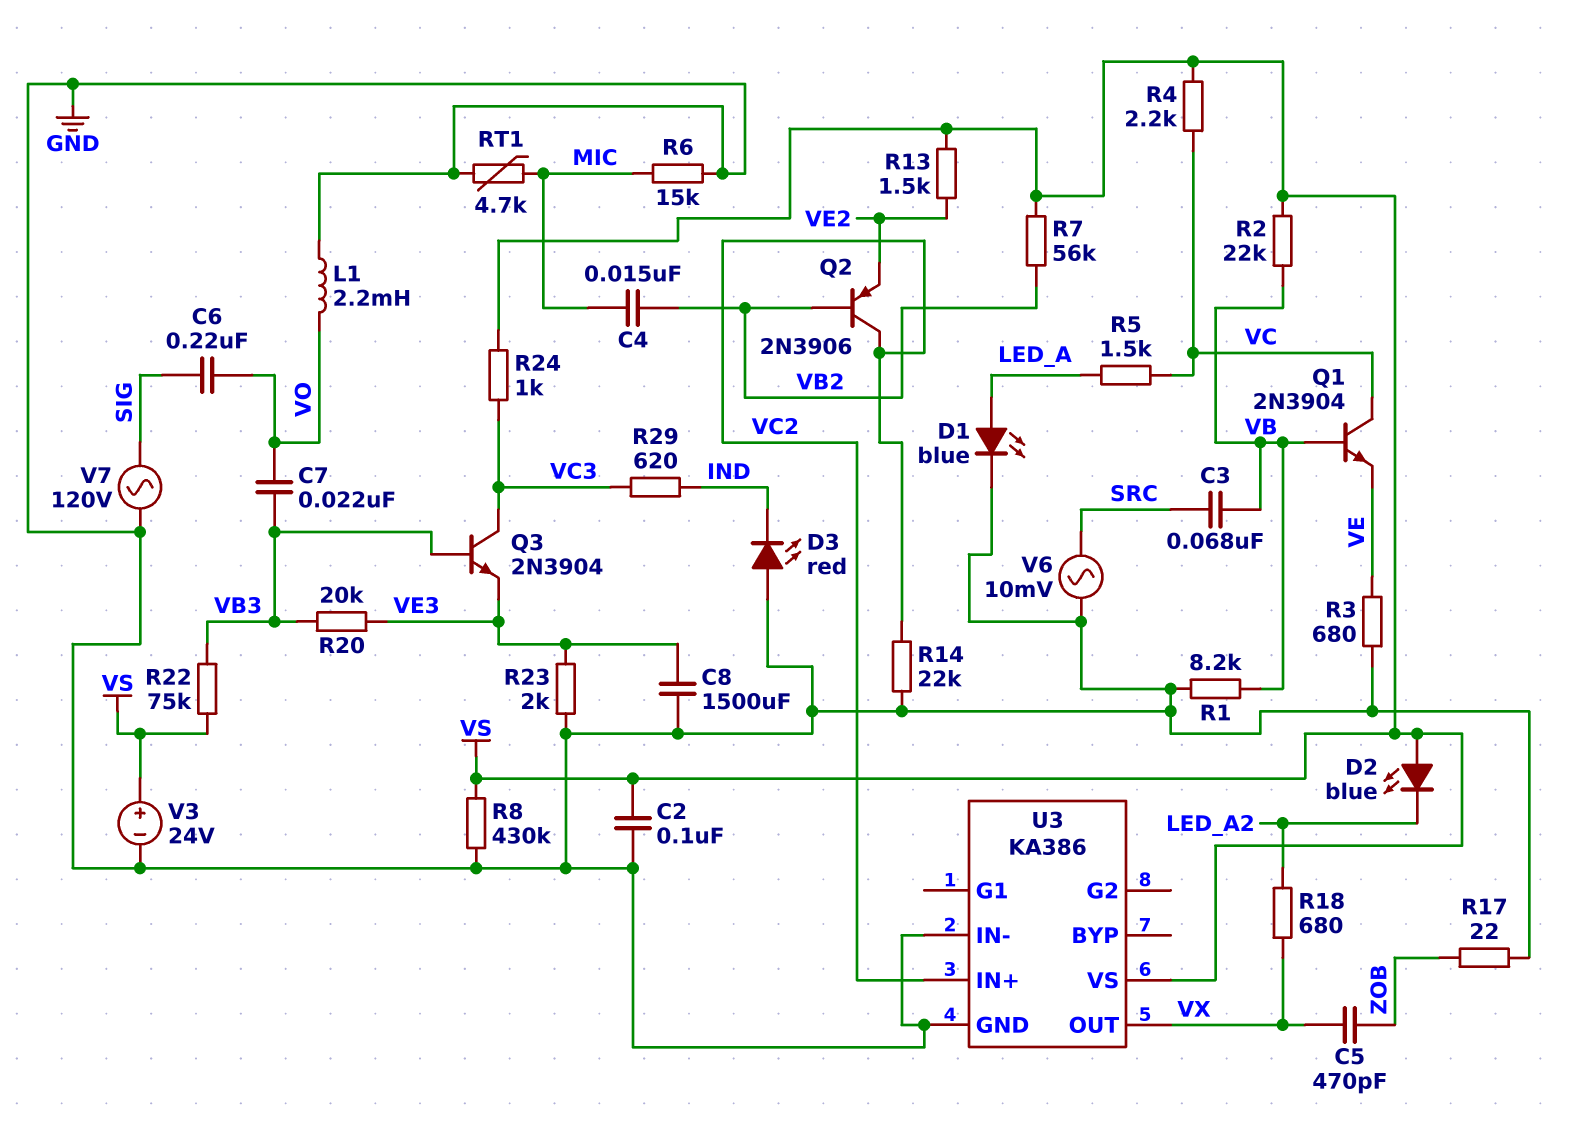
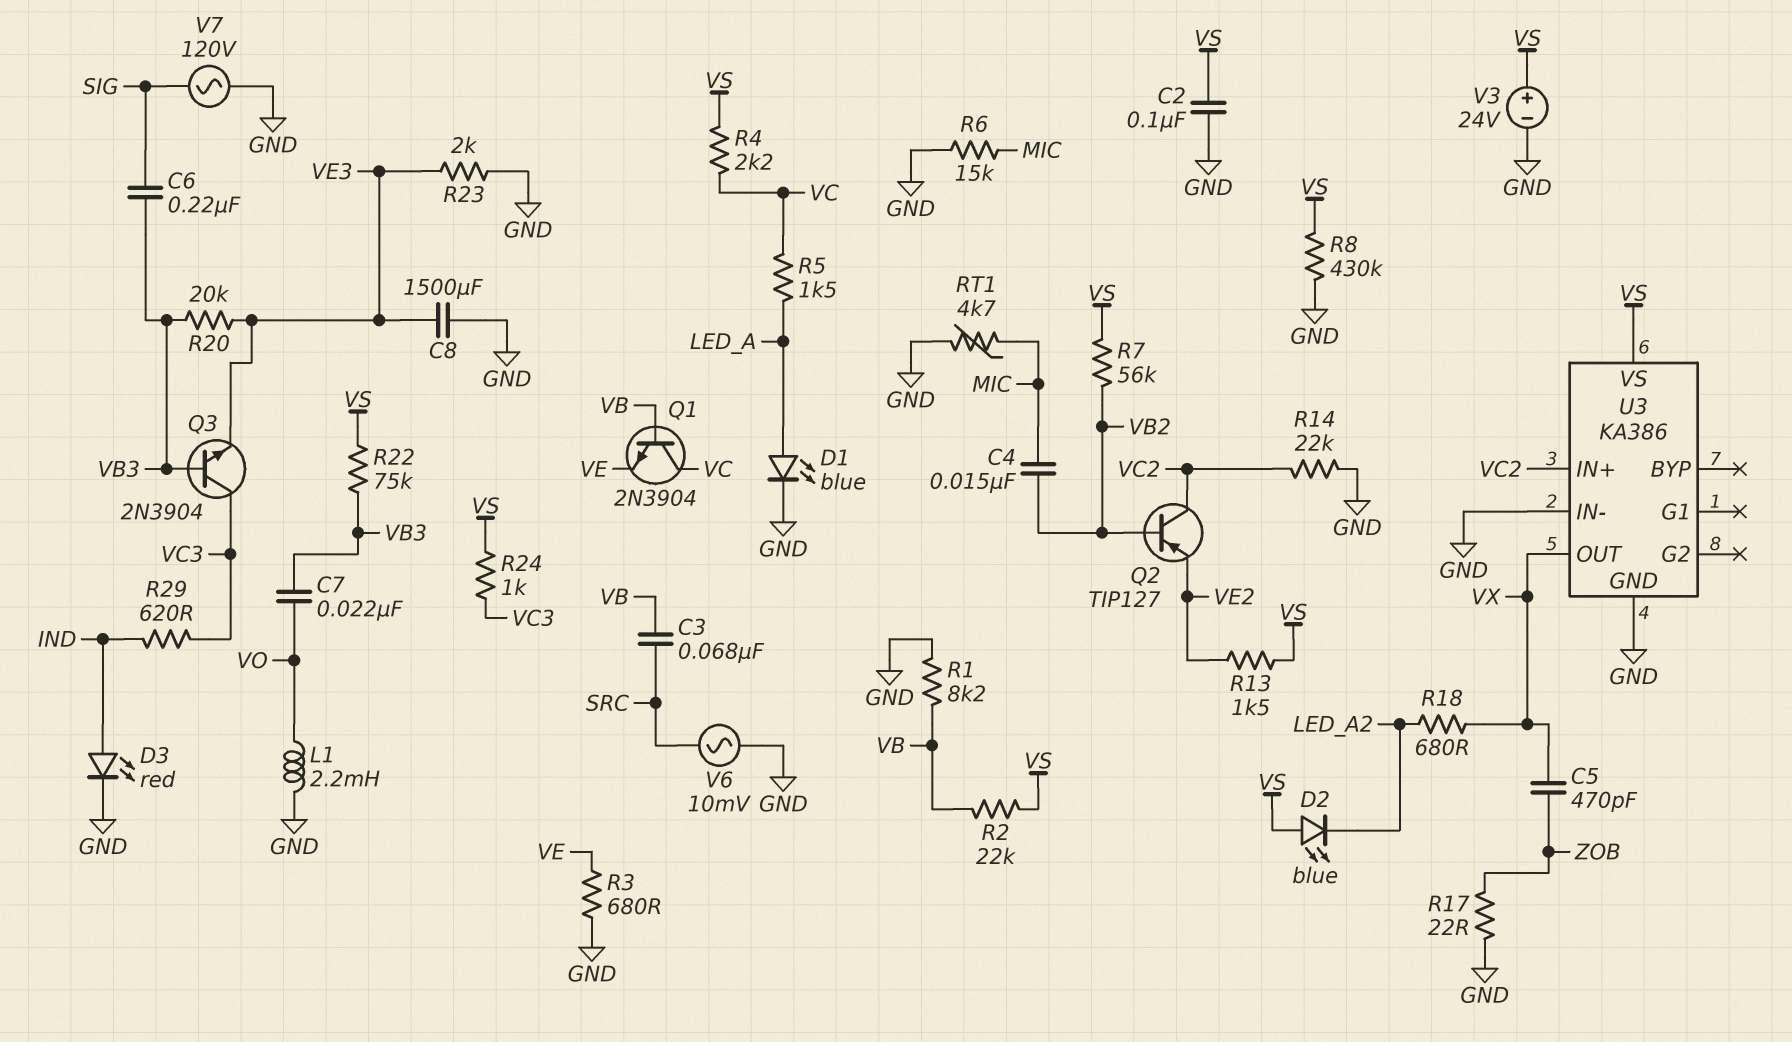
C6: 220nF (SIG, VO) -> 220nF (SIG, VB3)
D3: LED red (A GND, K IND) -> LED red (A IND, K GND)
Q2: PNP 2N3906 (B VB2, C VC2, E VE2) -> PNP TIP127 (B VB2, C VC2, E VE2)

